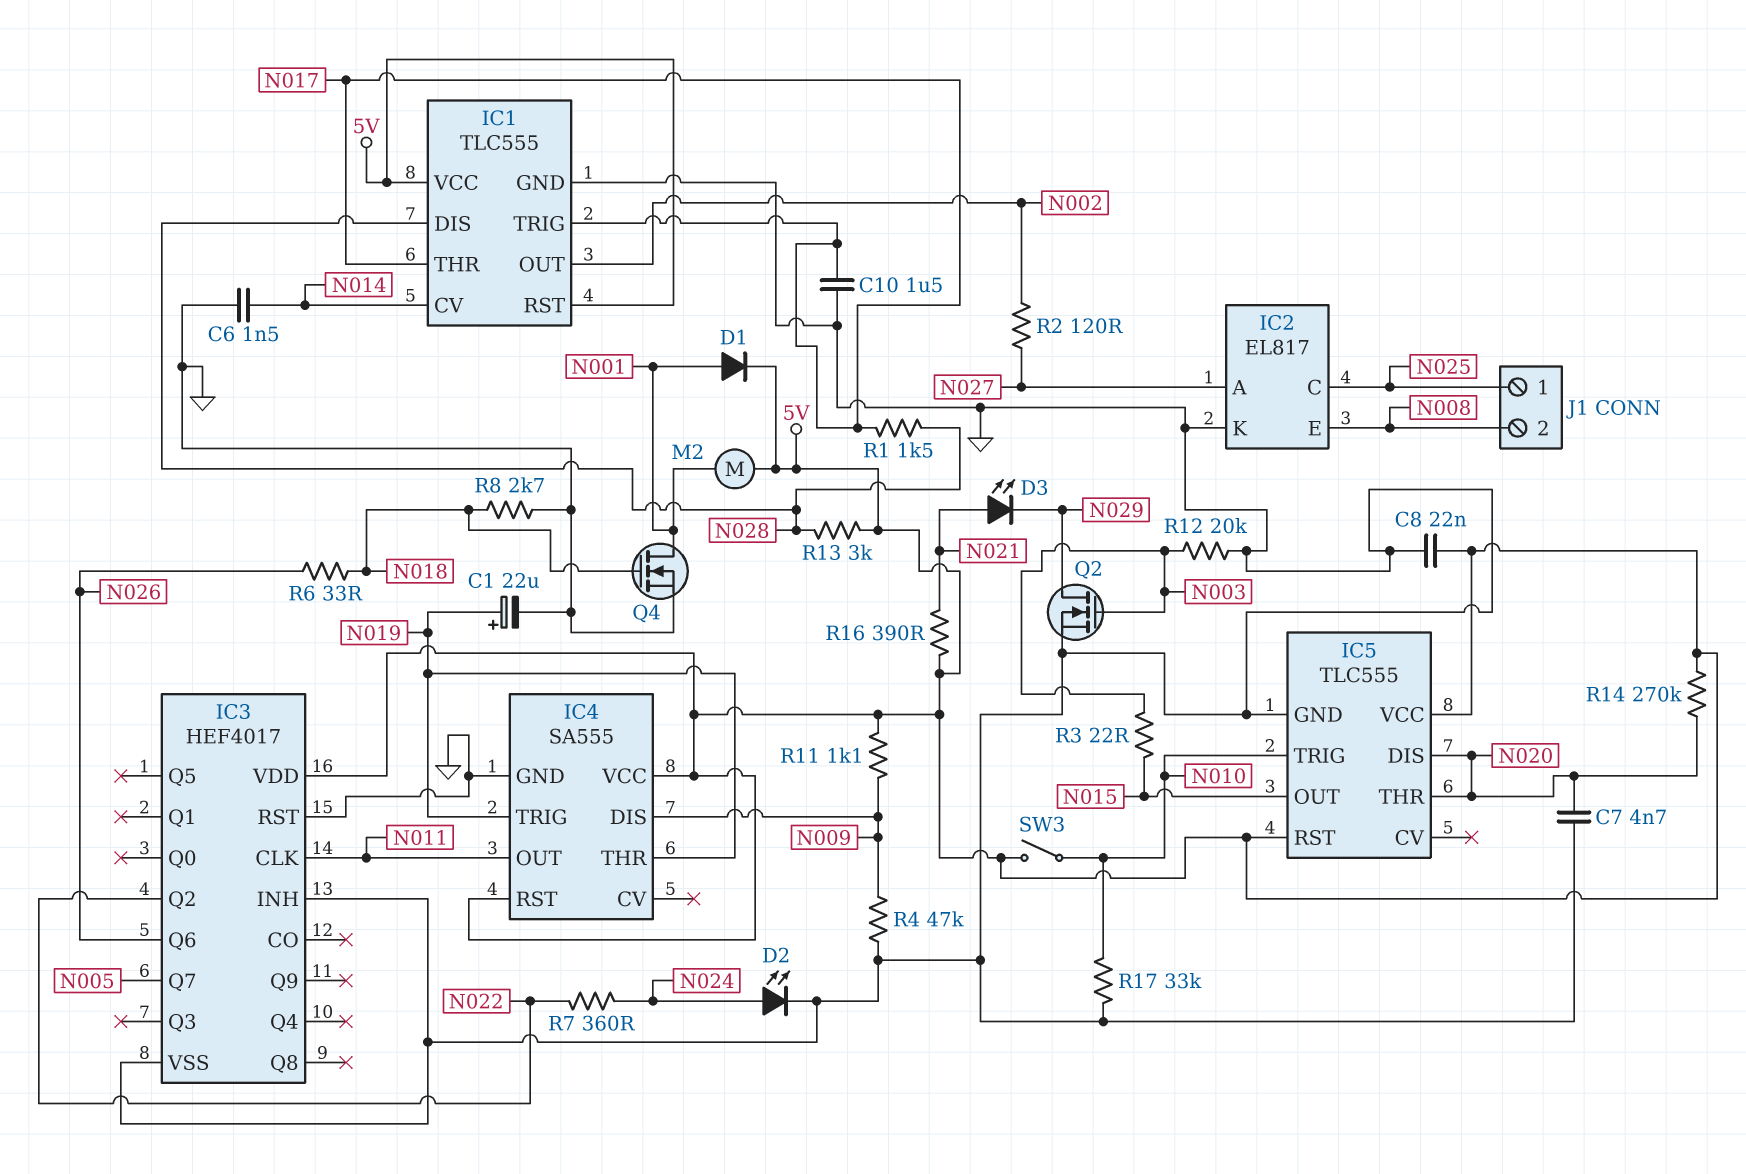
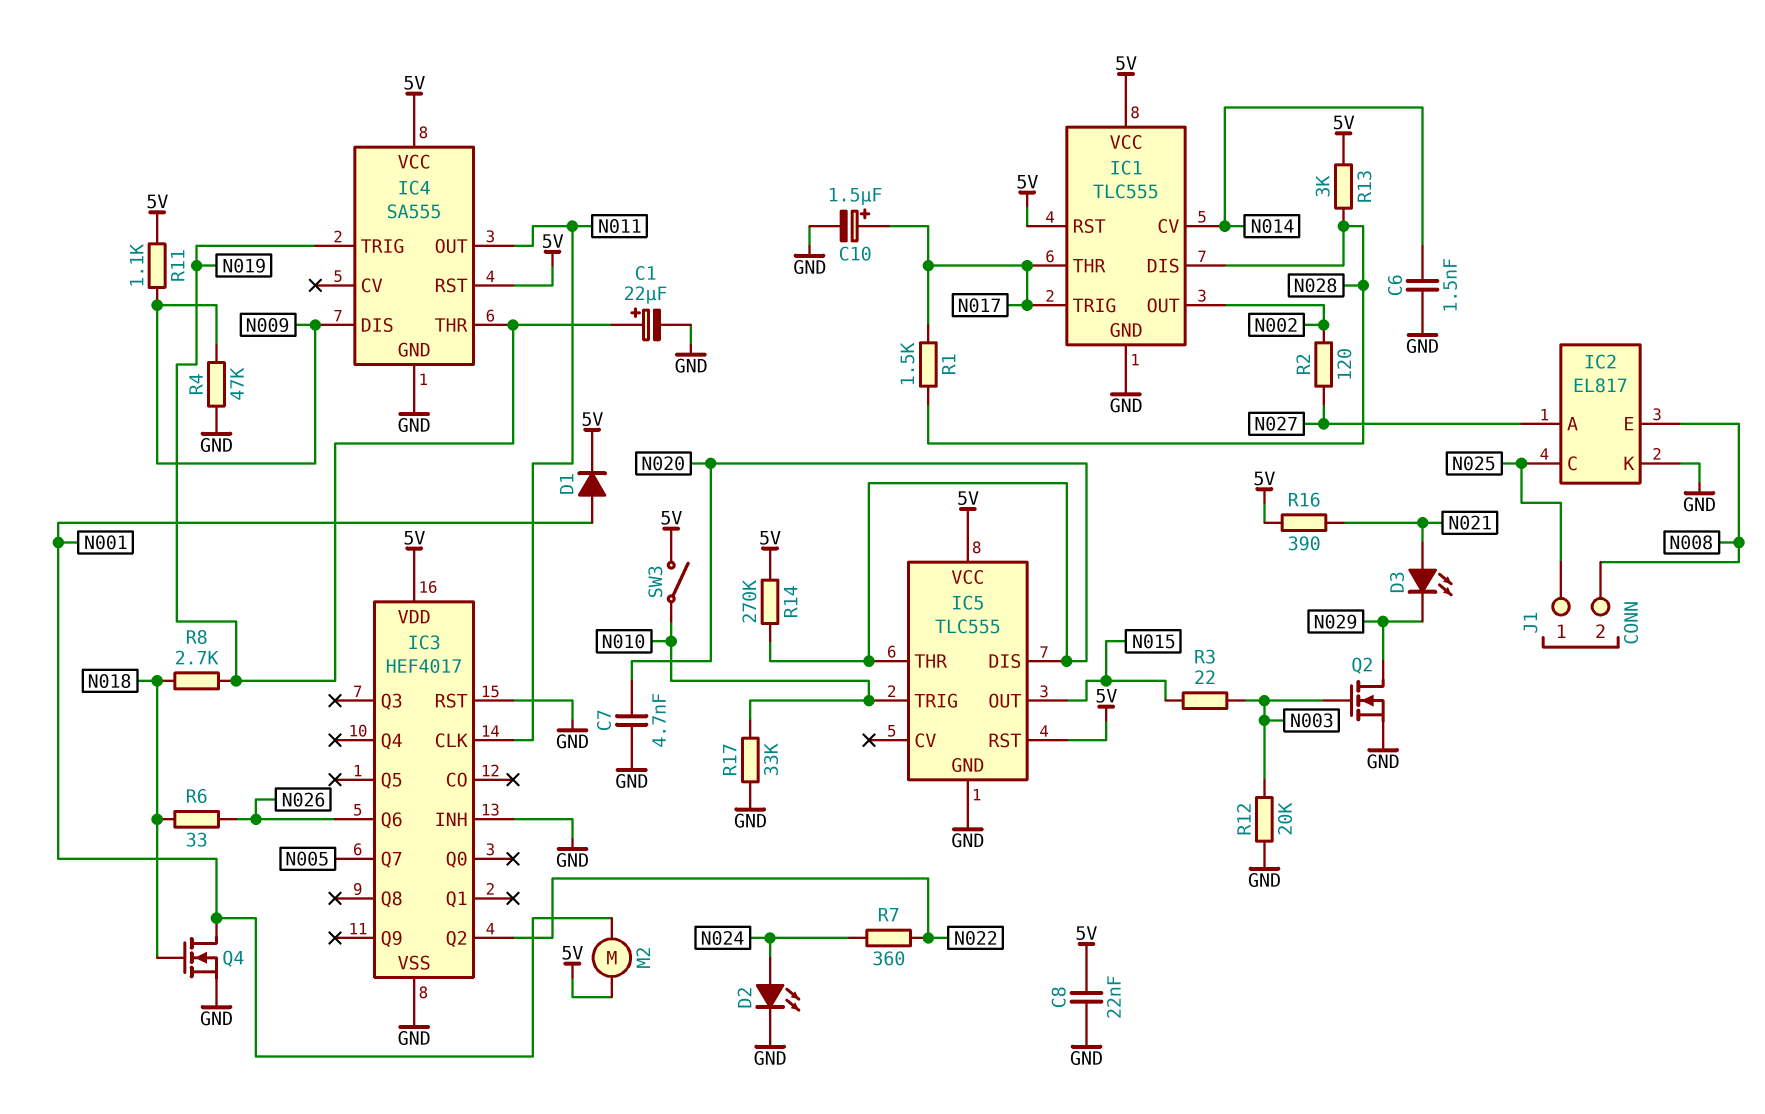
C10: 1.5uF (GND, N017) -> 1.5uF (plus N017, minus GND)
R8: 2.7k (GND, N018) -> 2.7k (N018, N019)

